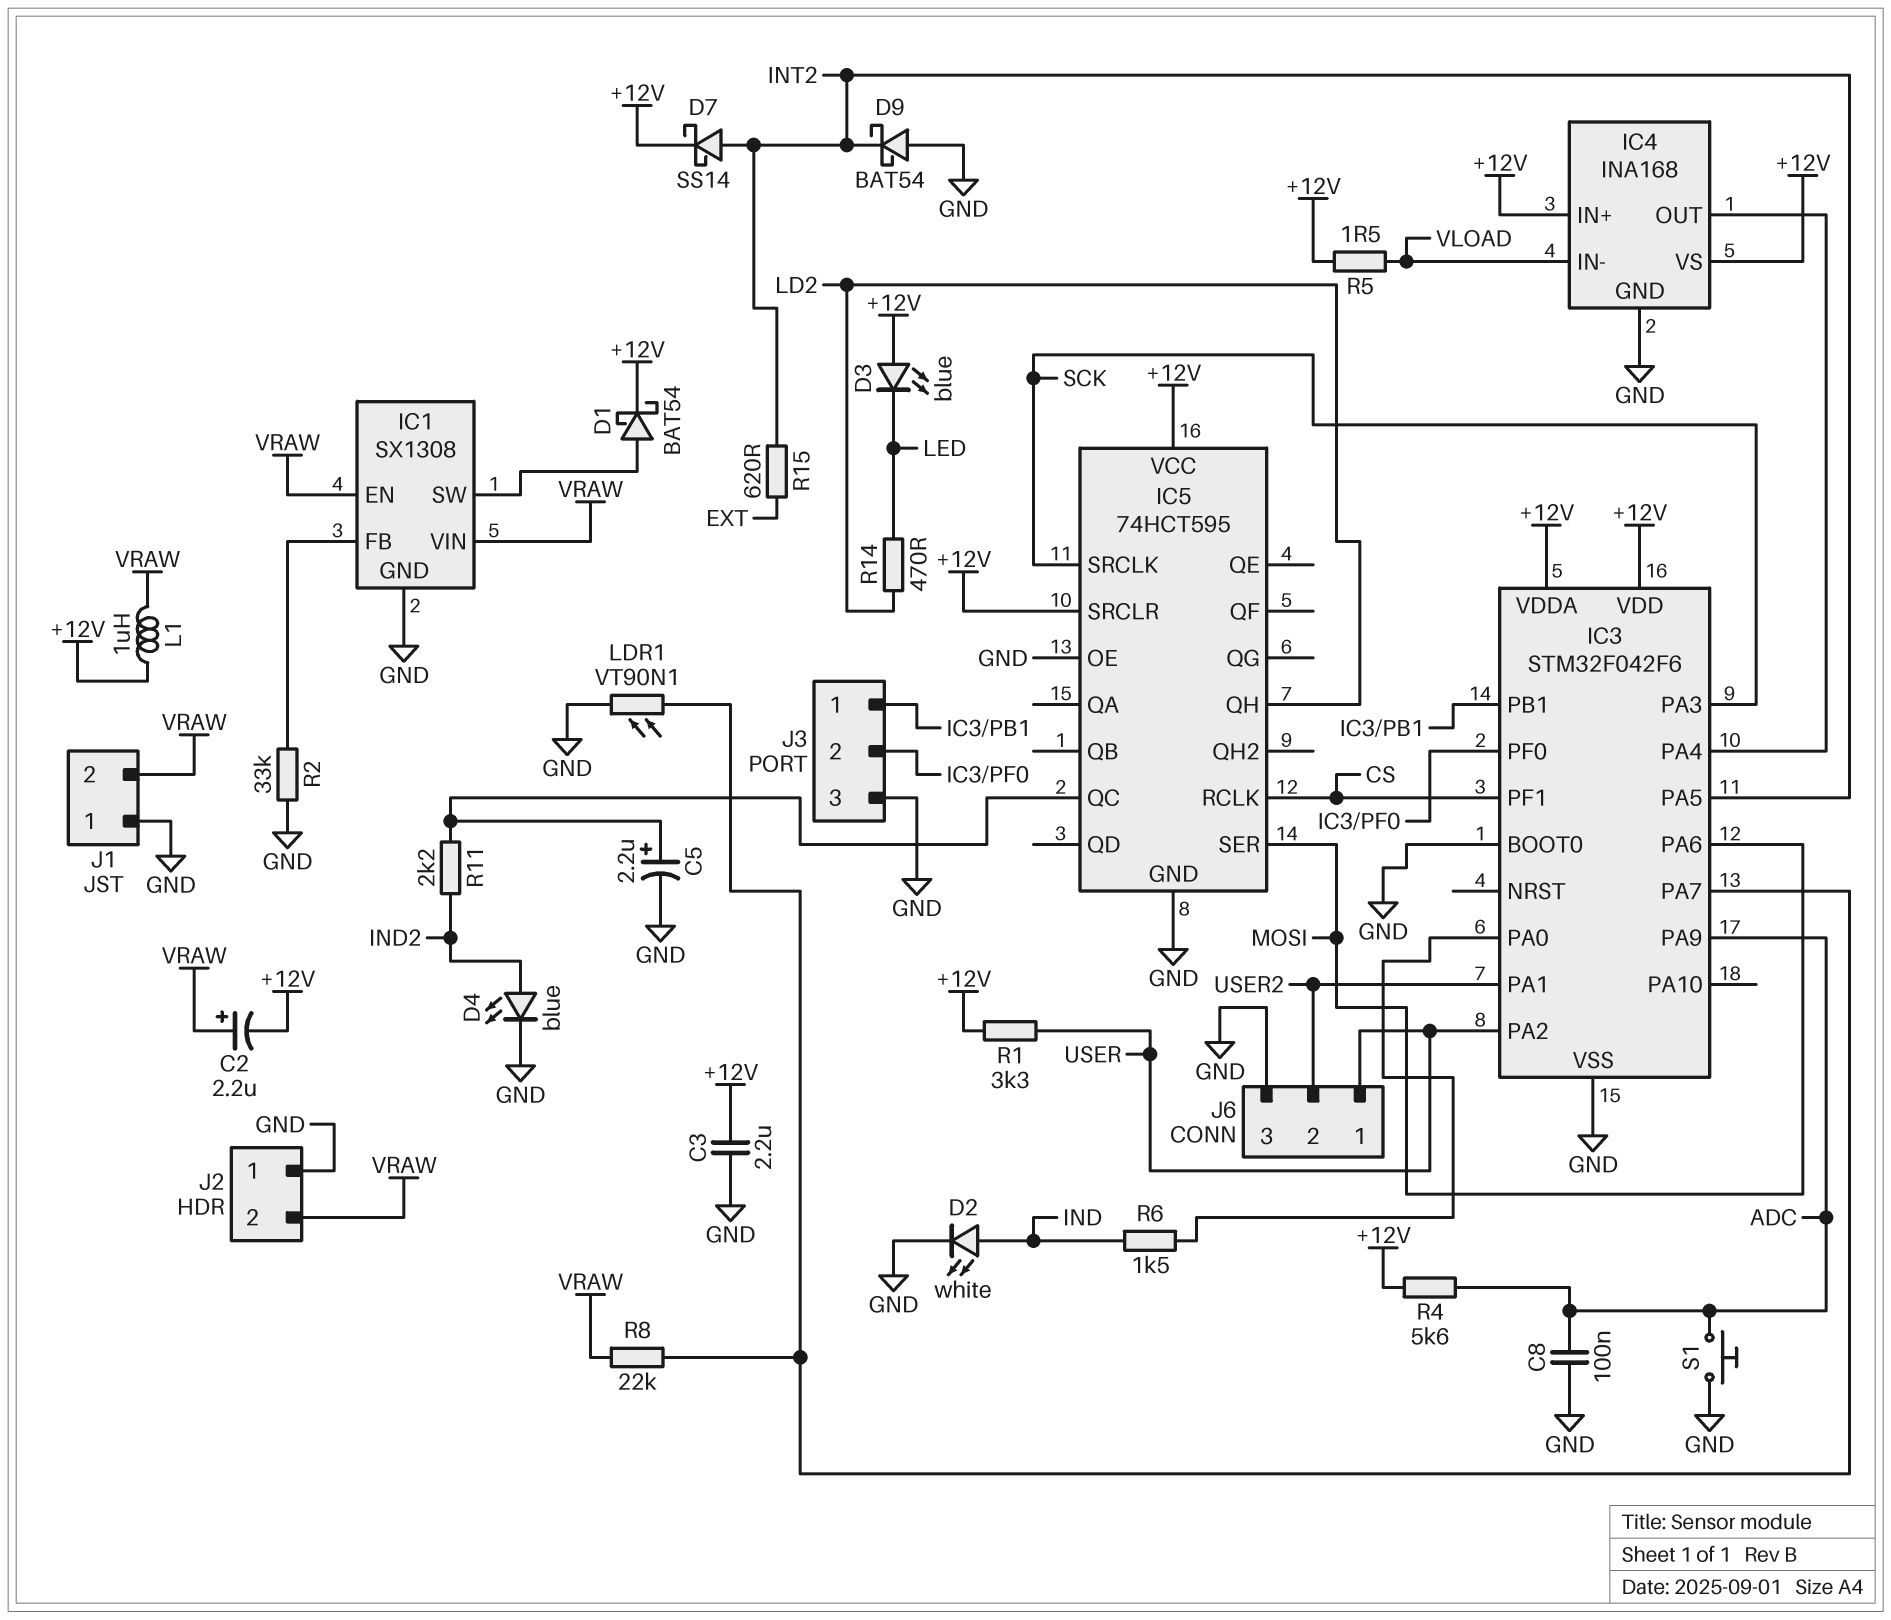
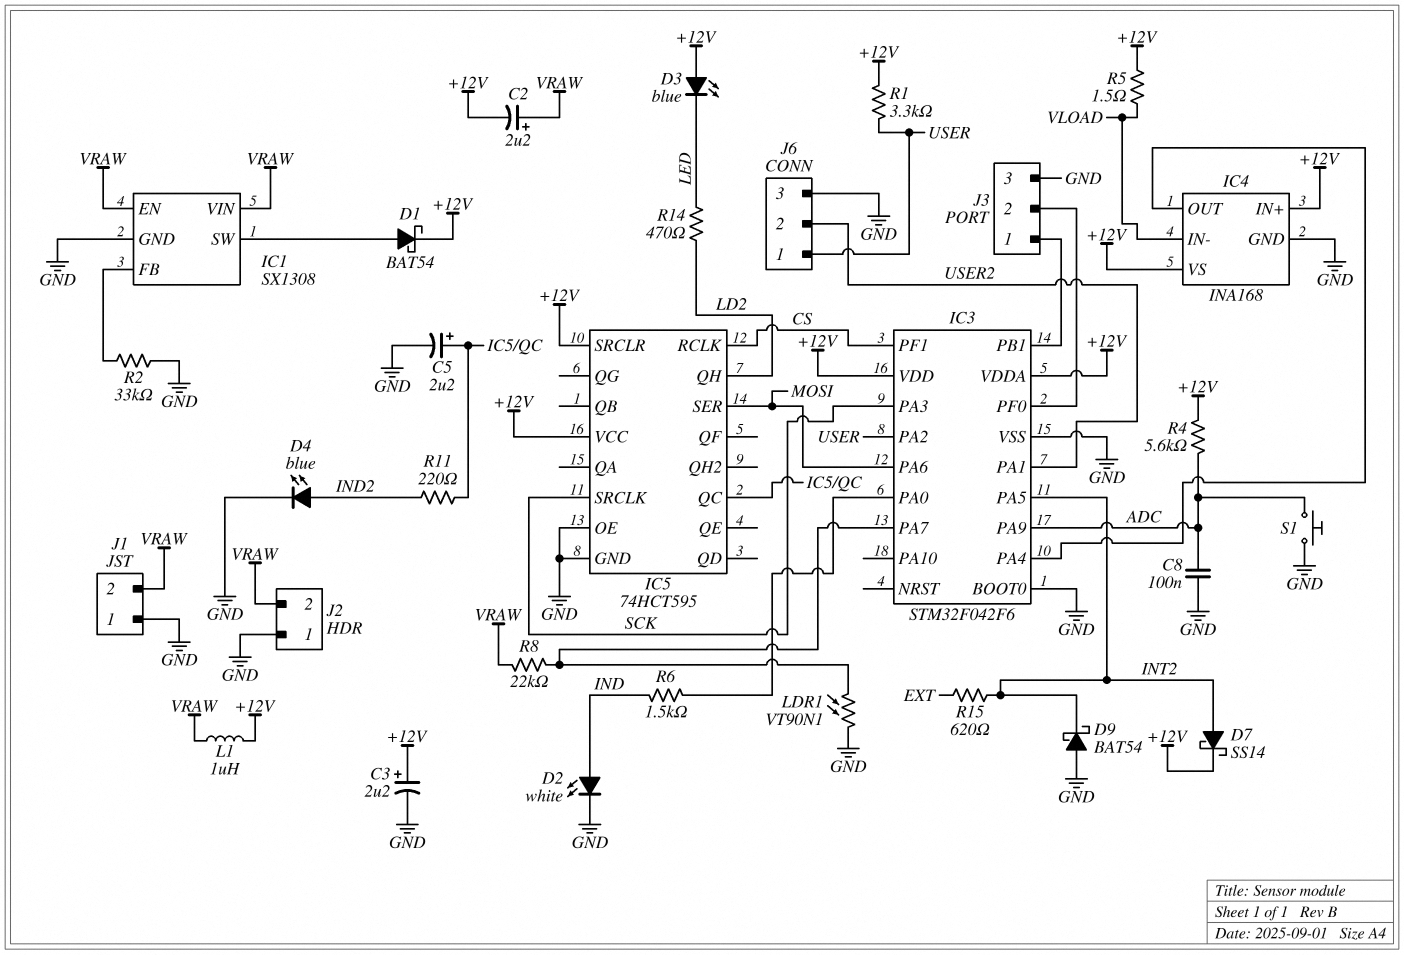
C3: 2.2uF (+12V, GND) -> 2.2uF (plus +12V, minus GND)
R11: 2.2k (IC5/QC, IND2) -> 220 (IC5/QC, IND2)

